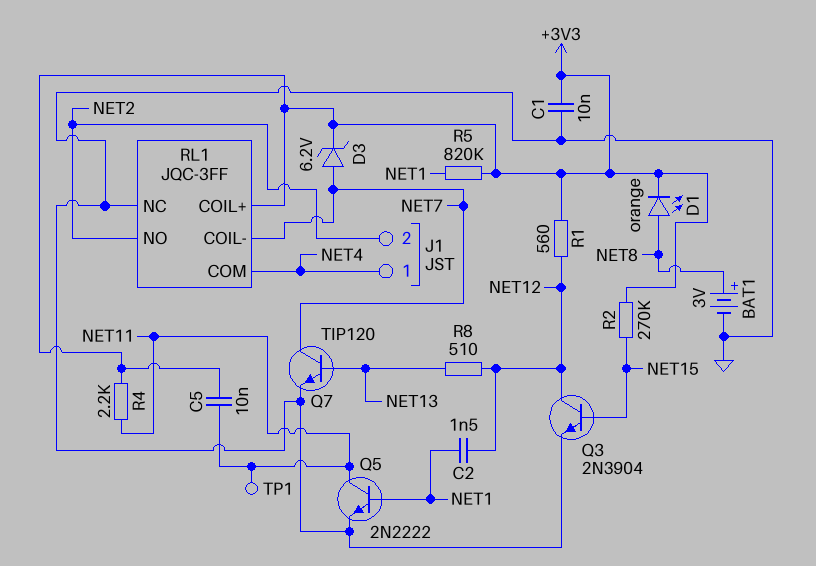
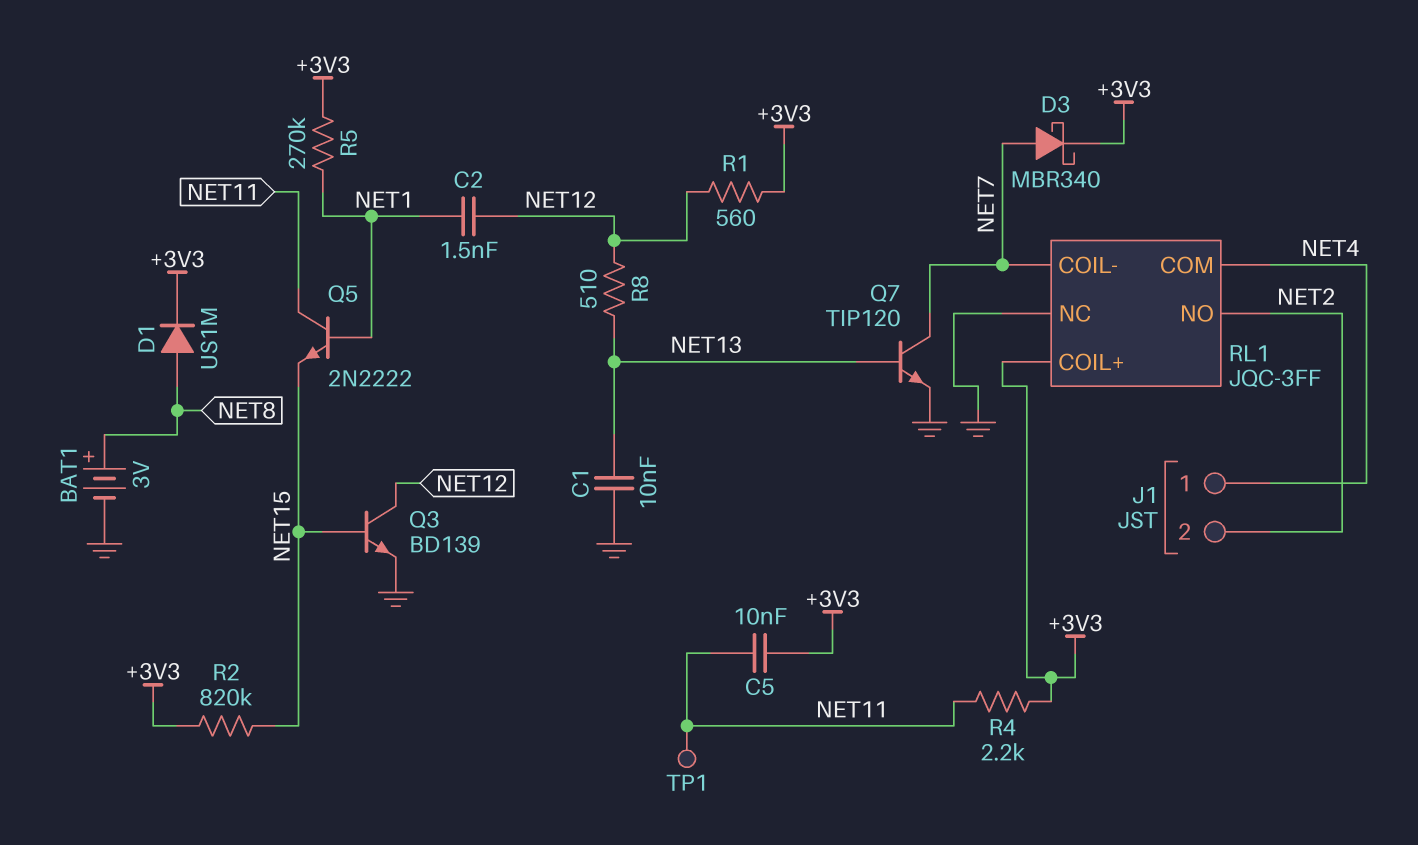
C1: 10nF (+3V3, GND) -> 10nF (GND, NET13)
D1: LED orange (A NET8, K +3V3) -> diode US1M (A NET8, K +3V3)
D3: zener 6.2V (A NET7, K +3V3) -> schottky MBR340 (A NET7, K +3V3)
Q3: NPN 2N3904 (B NET15, C NET12, E GND) -> NPN BD139 (B NET15, C NET12, E GND)
Q5: NPN 2N2222 (B NET1, C NET11, E GND) -> NPN 2N2222 (B NET1, C NET11, E NET15)
R2: 270k (+3V3, NET15) -> 820k (+3V3, NET15)
R5: 820k (+3V3, NET1) -> 270k (+3V3, NET1)

